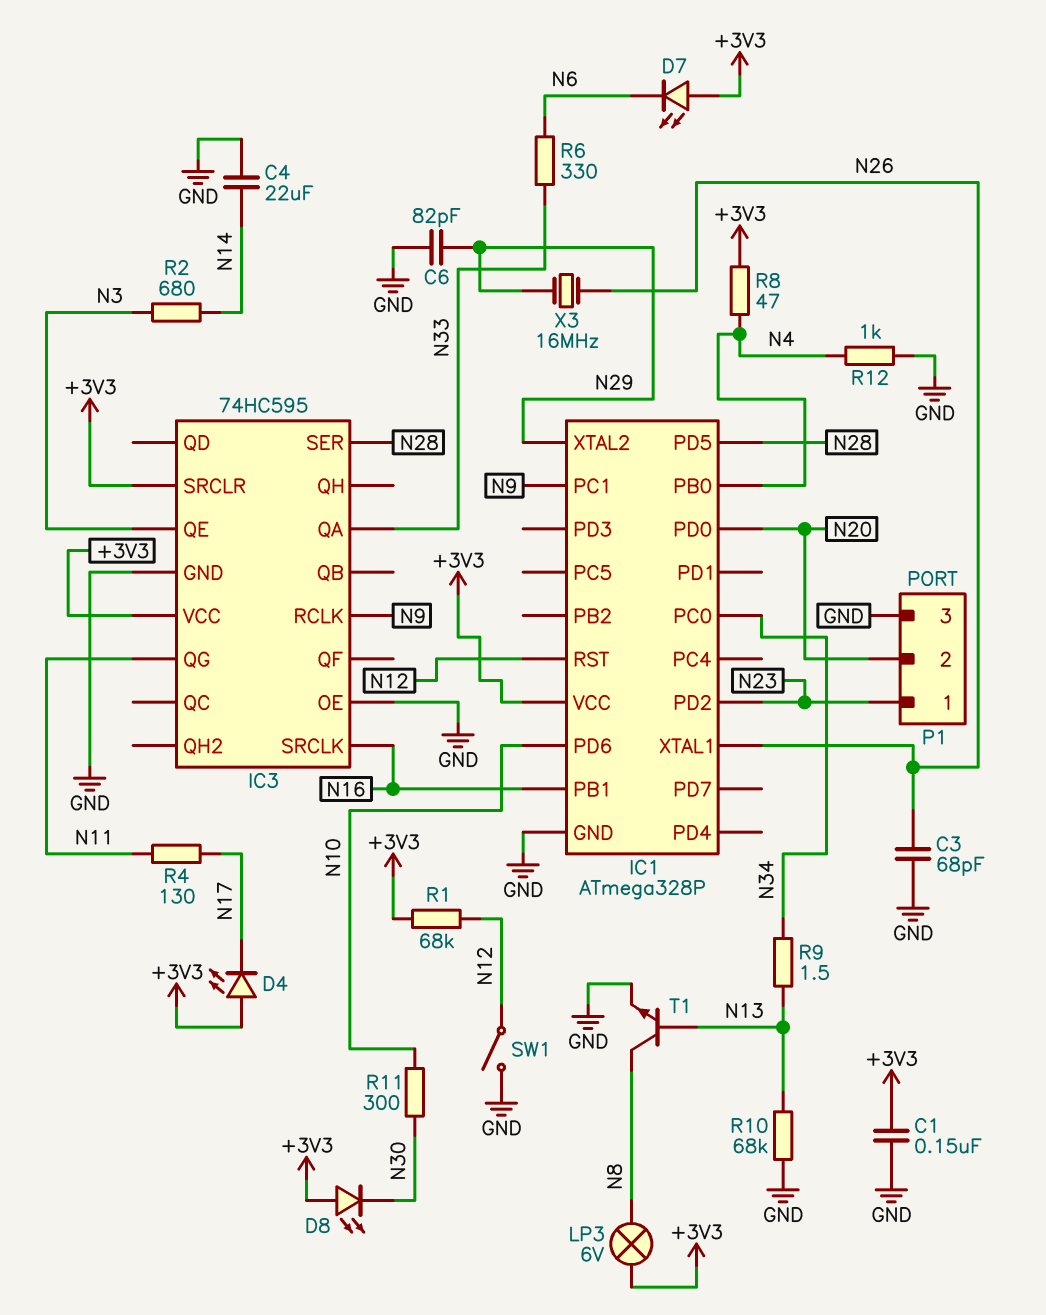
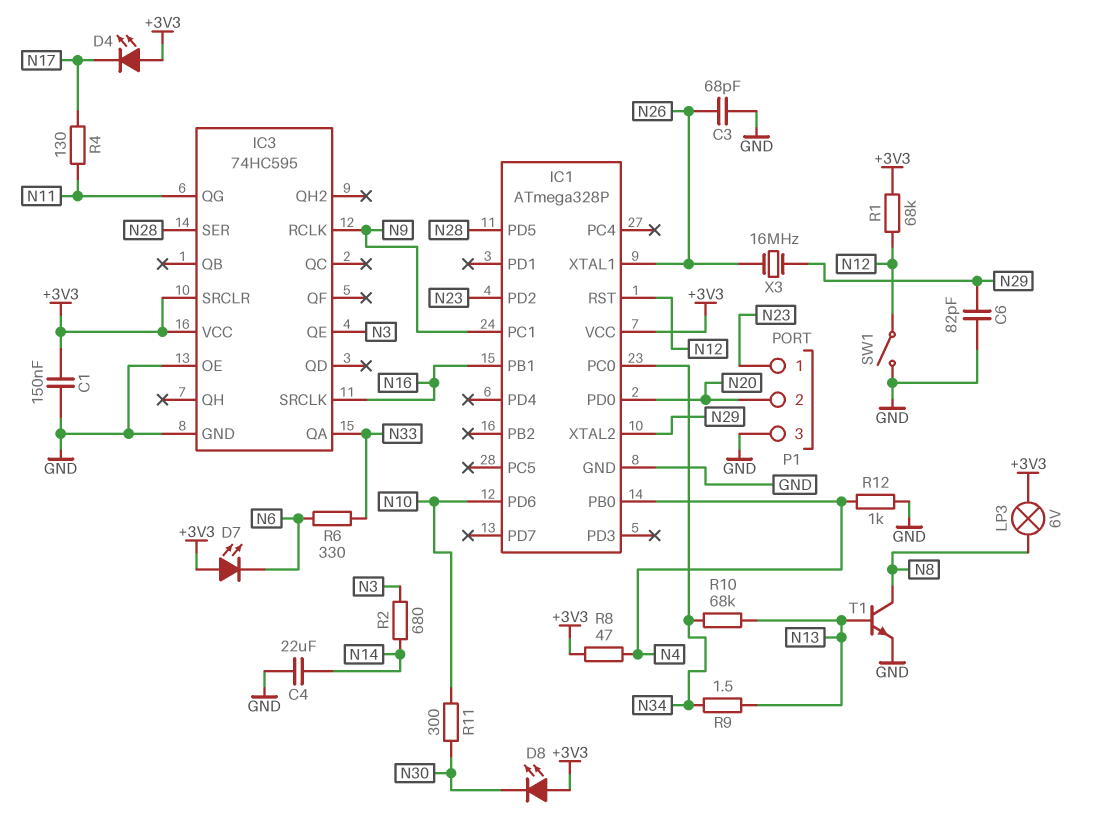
R10: 68k (GND, N13) -> 68k (N13, N34)

